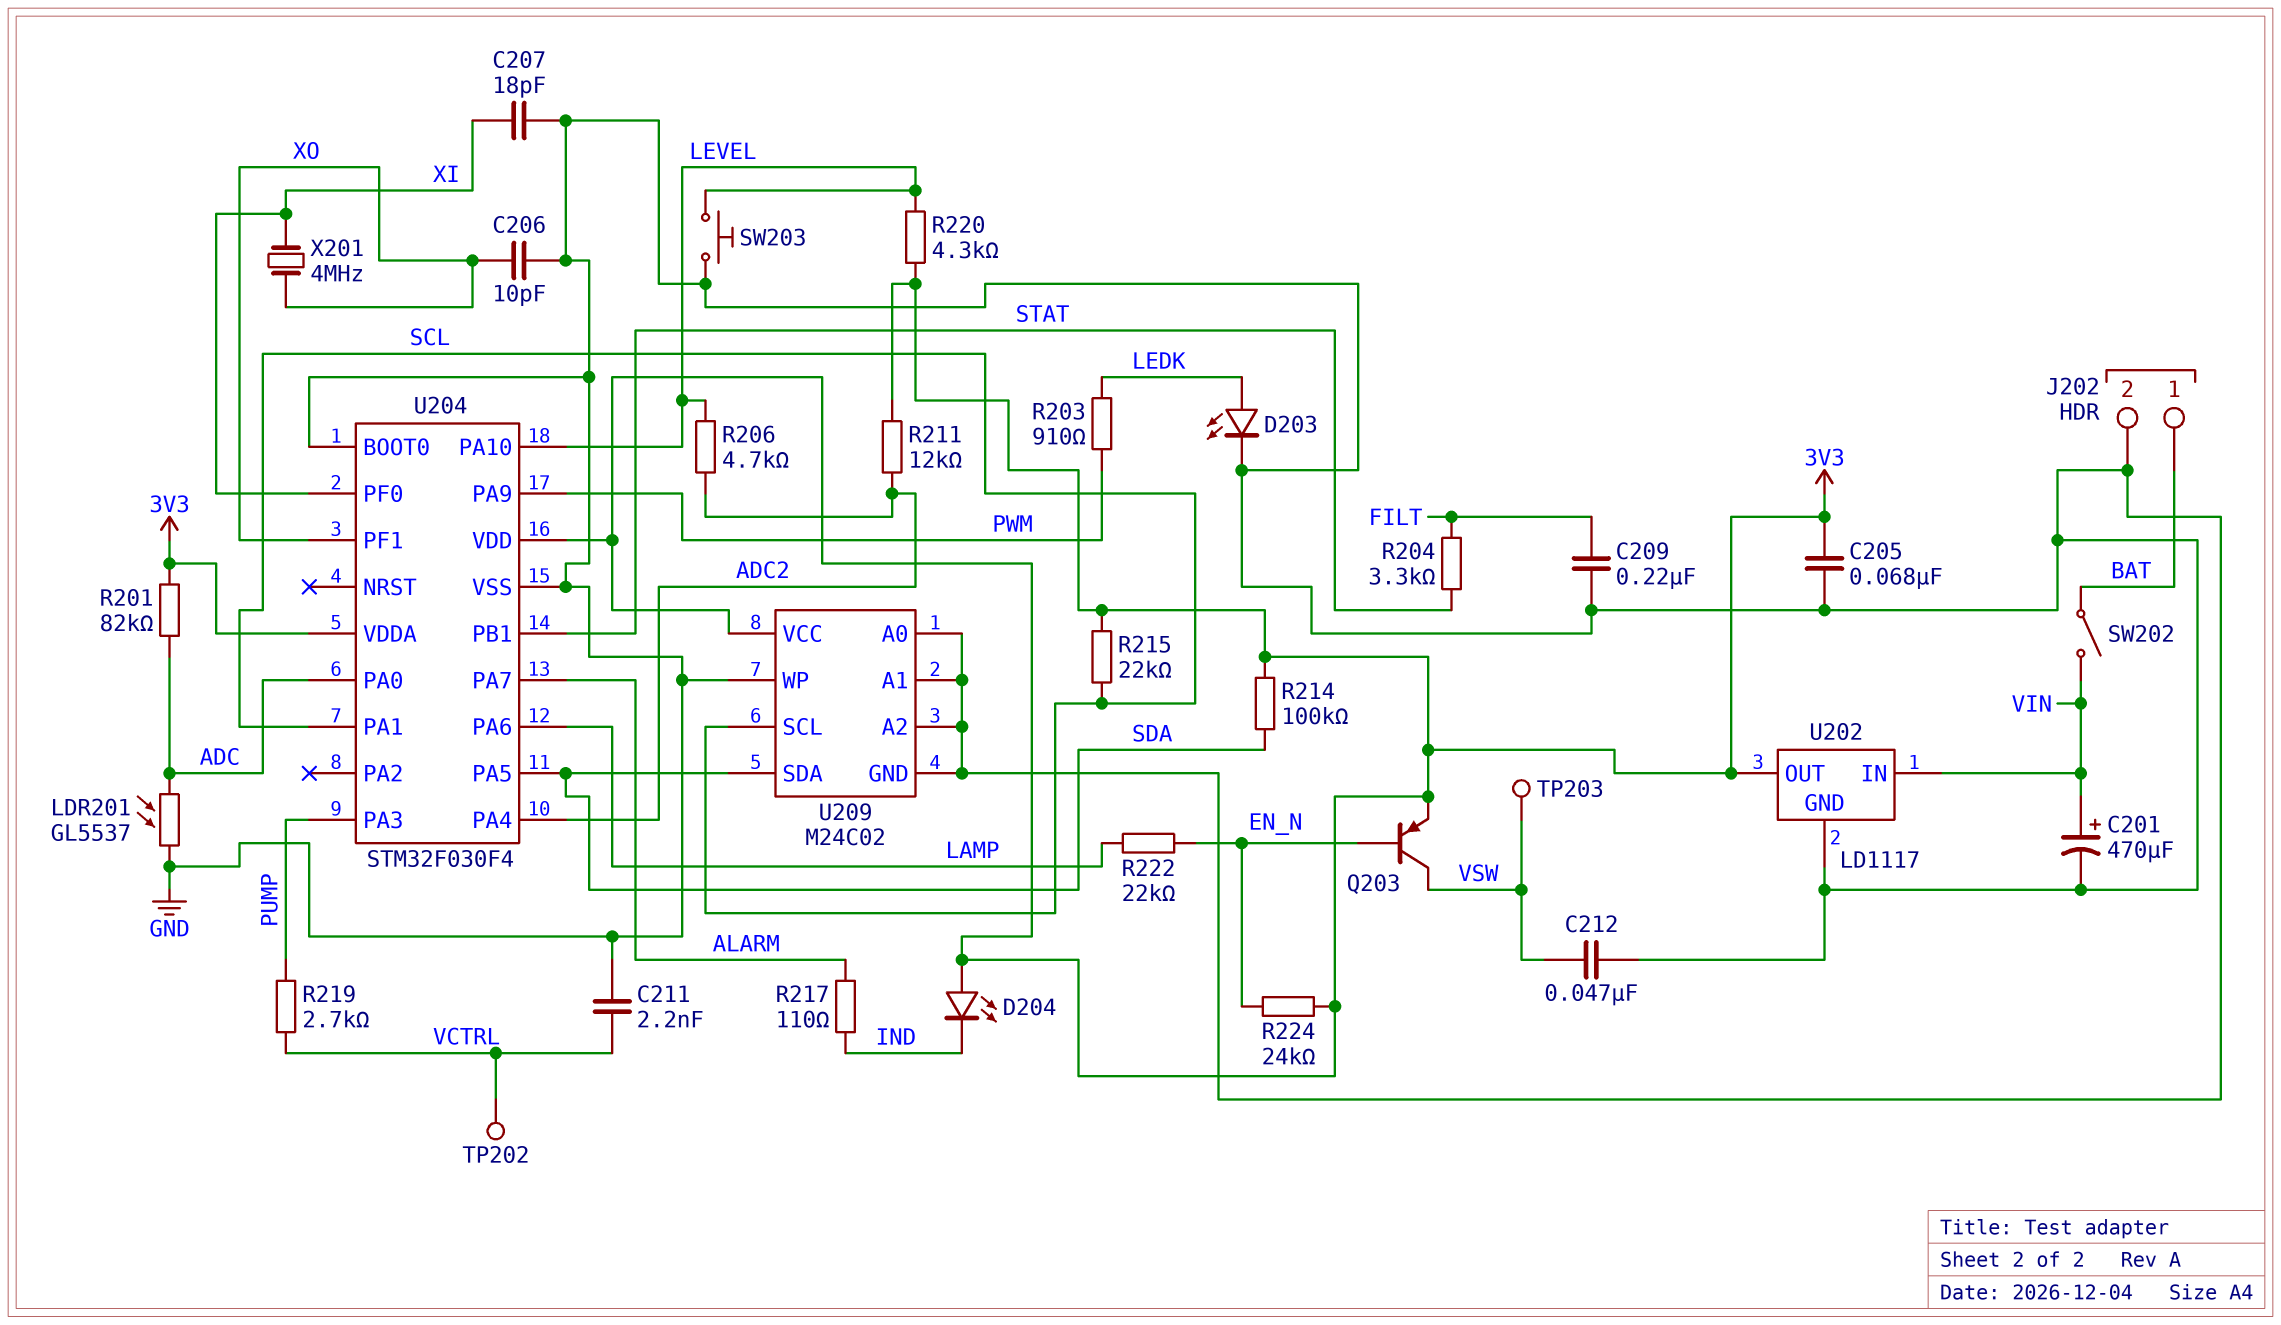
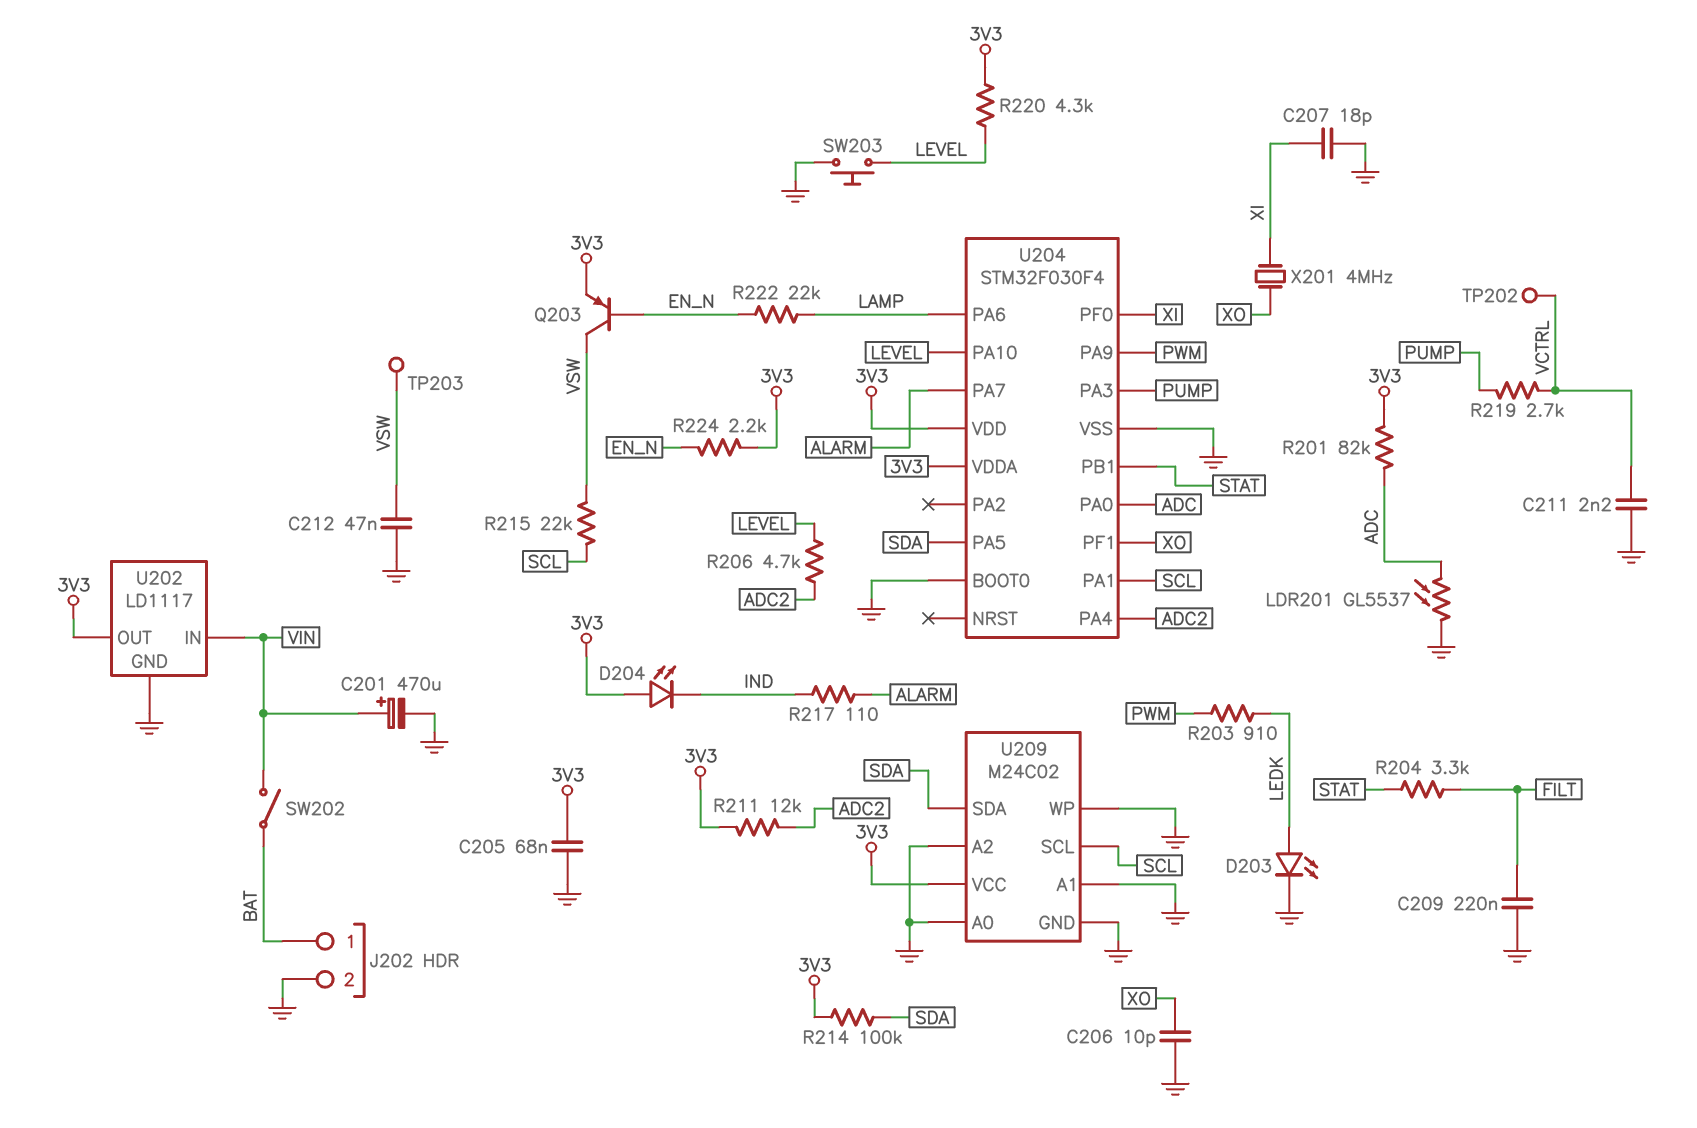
R215: 22k (3V3, SCL) -> 22k (SCL, VSW)
R224: 24k (3V3, EN_N) -> 2.2k (3V3, EN_N)

